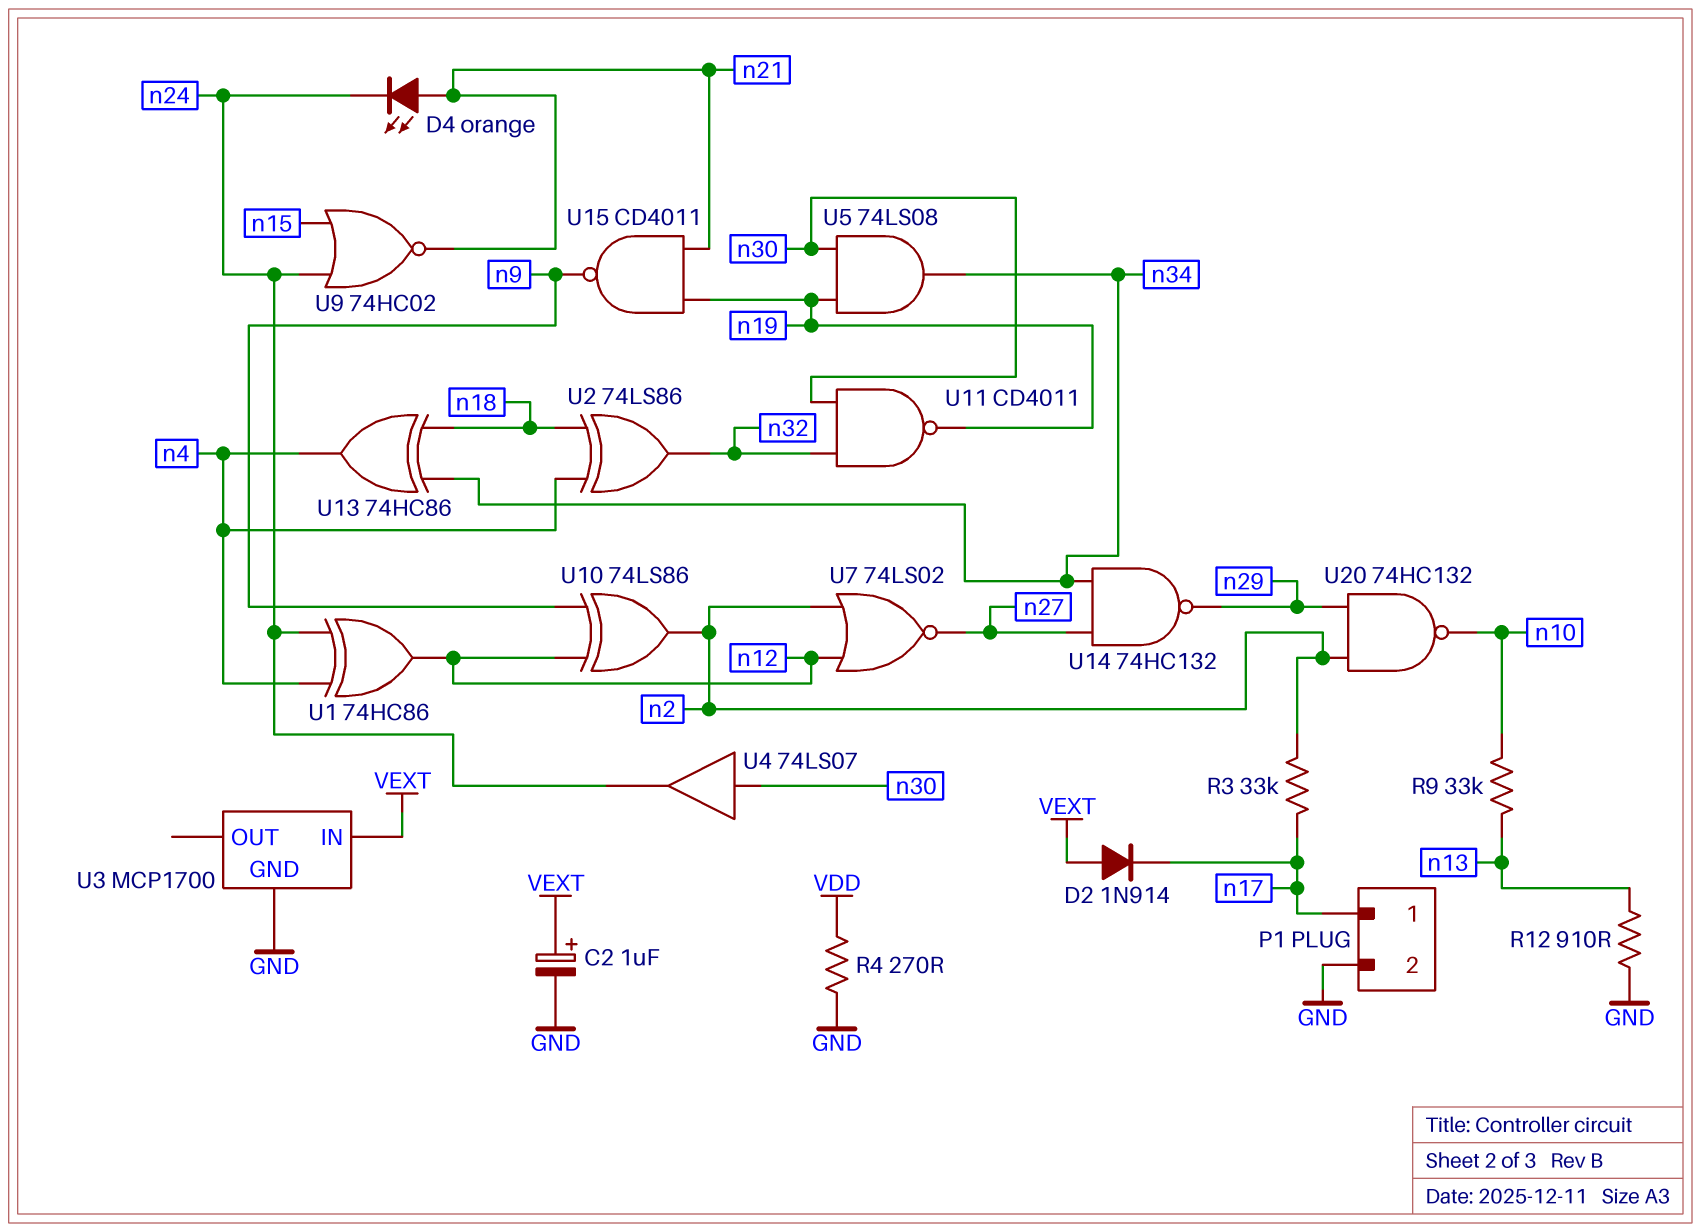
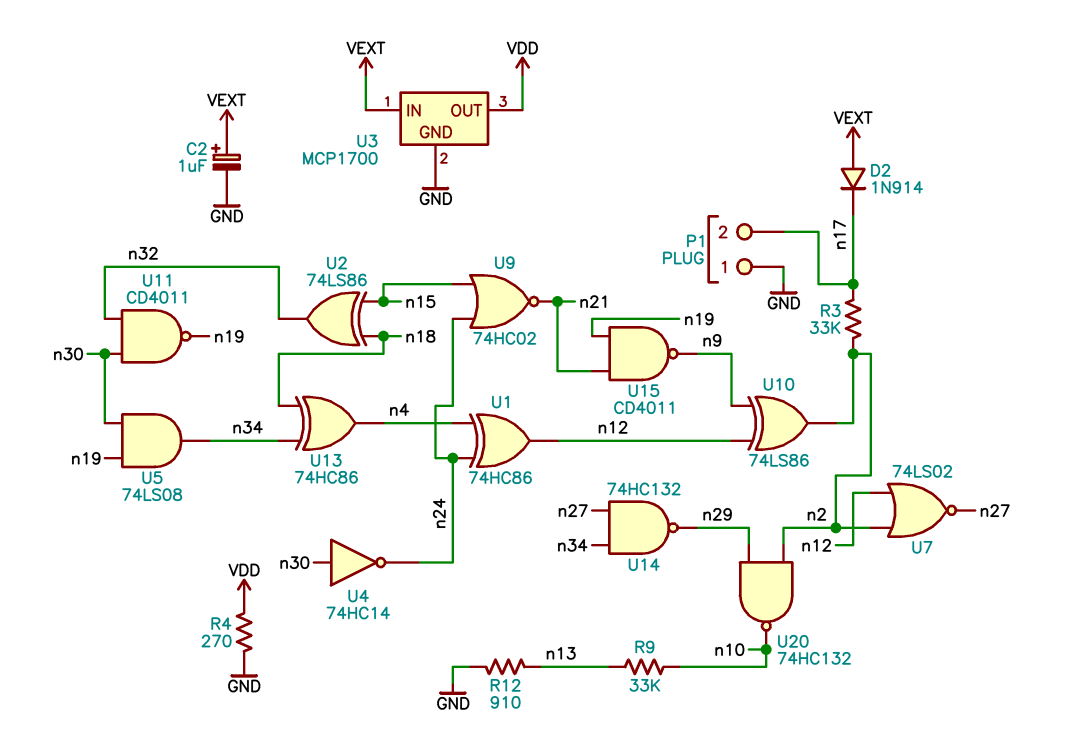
D4: LED orange (A n21, K n24) -> none
P1 pin 1: n17 -> GND
P1 pin 2: GND -> n17
U2: XOR 74LS86 (in n4, in n18, out n32) -> XOR 74LS86 (in n15, in n18, out n32)
U3 pin OUT: none -> VDD
U4: buffer 74LS07 (in n30, out n24) -> NOT 74HC14 (in n30, out n24)

